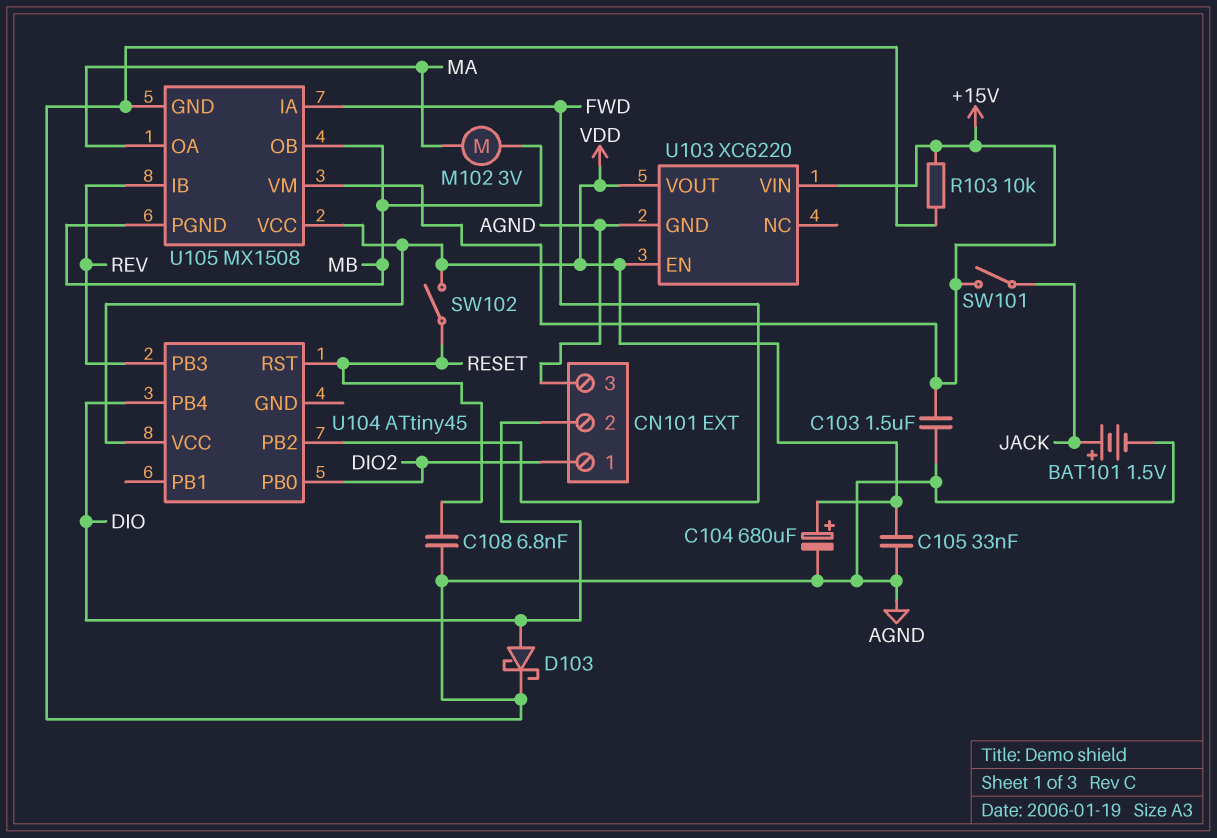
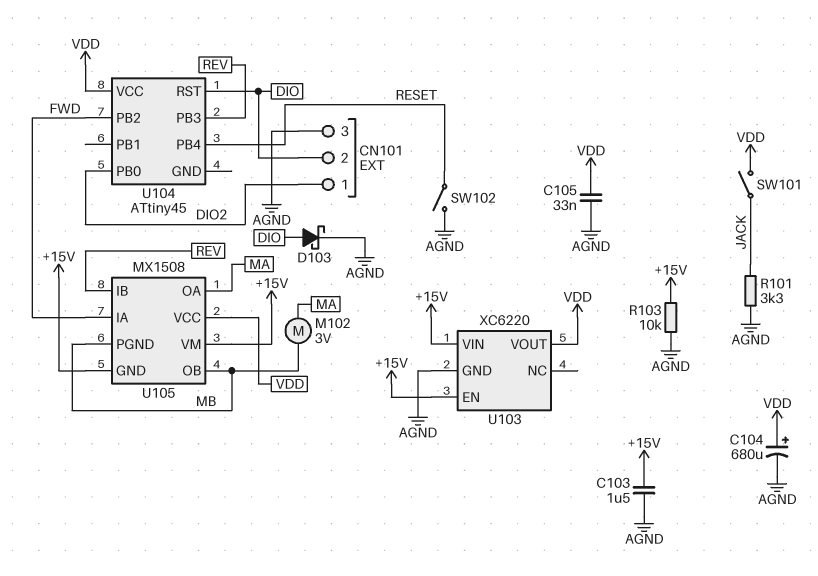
BAT101: 1.5V (plus JACK, minus AGND) -> none
C108: 6.8nF (AGND, RESET) -> none
R101: none -> 3.3k (AGND, JACK)
SW101: switch (+15V, JACK) -> switch (JACK, VDD)
SW102: switch (RESET, VDD) -> switch (AGND, RESET)
U103 pin EN: VDD -> +15V
U104 pin PB4: DIO -> RESET
U104 pin RST: RESET -> DIO
U105 pin GND: AGND -> +15V

